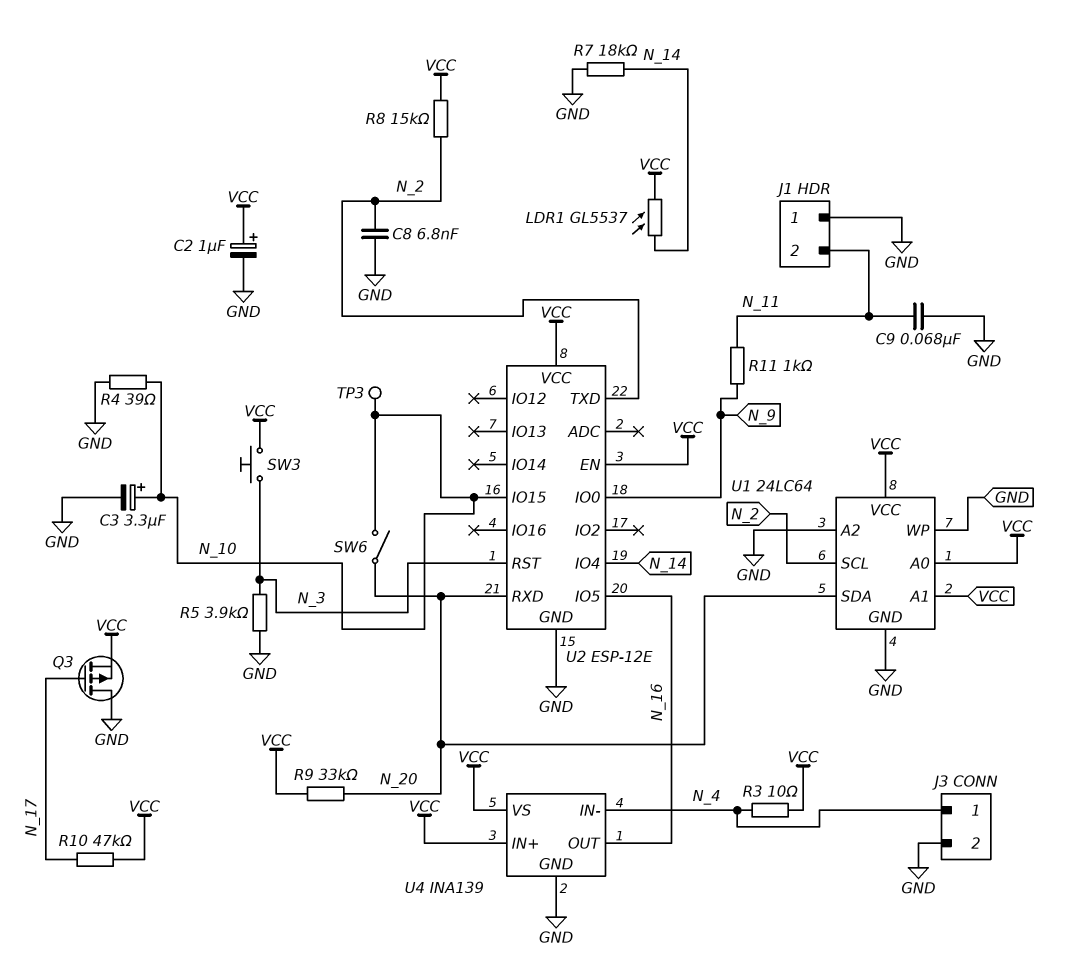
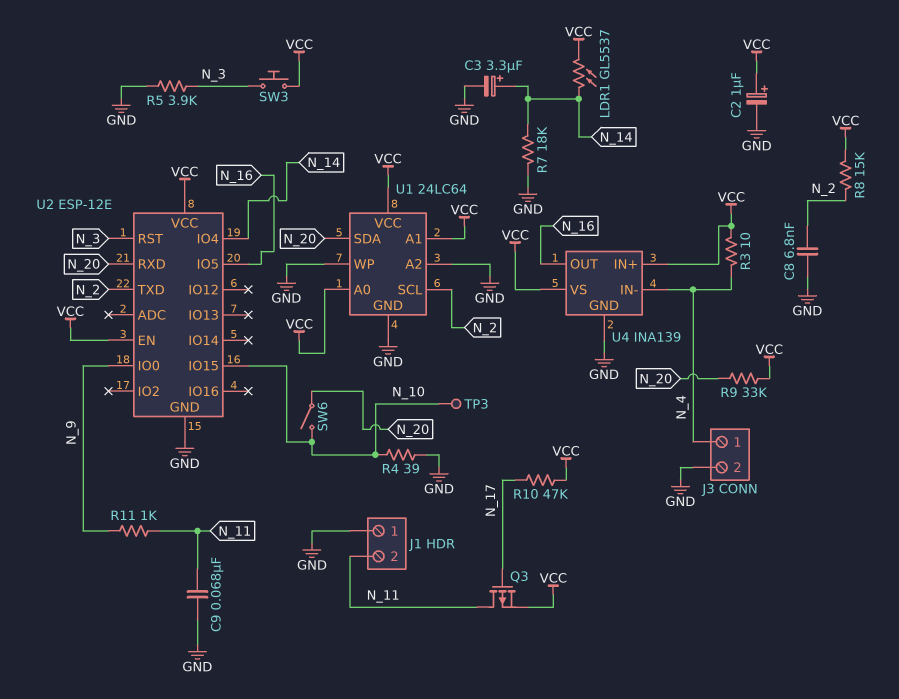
C3: 3.3uF (plus N_10, minus GND) -> 3.3uF (plus N_14, minus GND)
Q3: PMOS (G N_17, D GND, S VCC) -> PMOS (G N_17, D N_11, S VCC)

